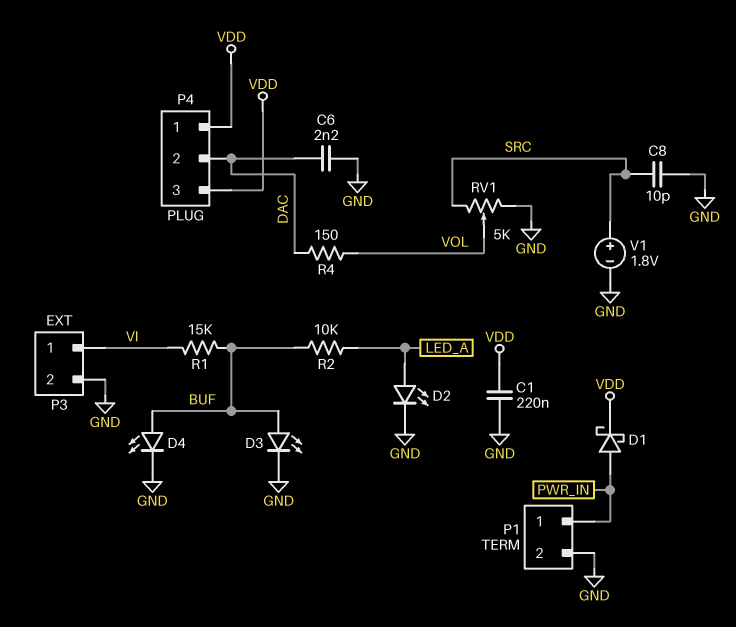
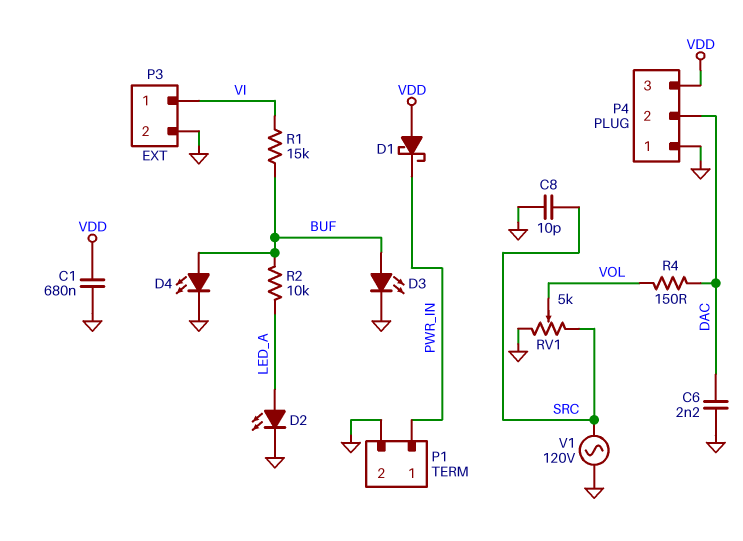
C1: 220nF (GND, VDD) -> 680nF (GND, VDD)
D1: schottky (A PWR_IN, K VDD) -> schottky (A VDD, K PWR_IN)
P4 pin 1: VDD -> GND
V1: 1.8V (plus SRC, minus GND) -> AC 120V (GND, SRC)

